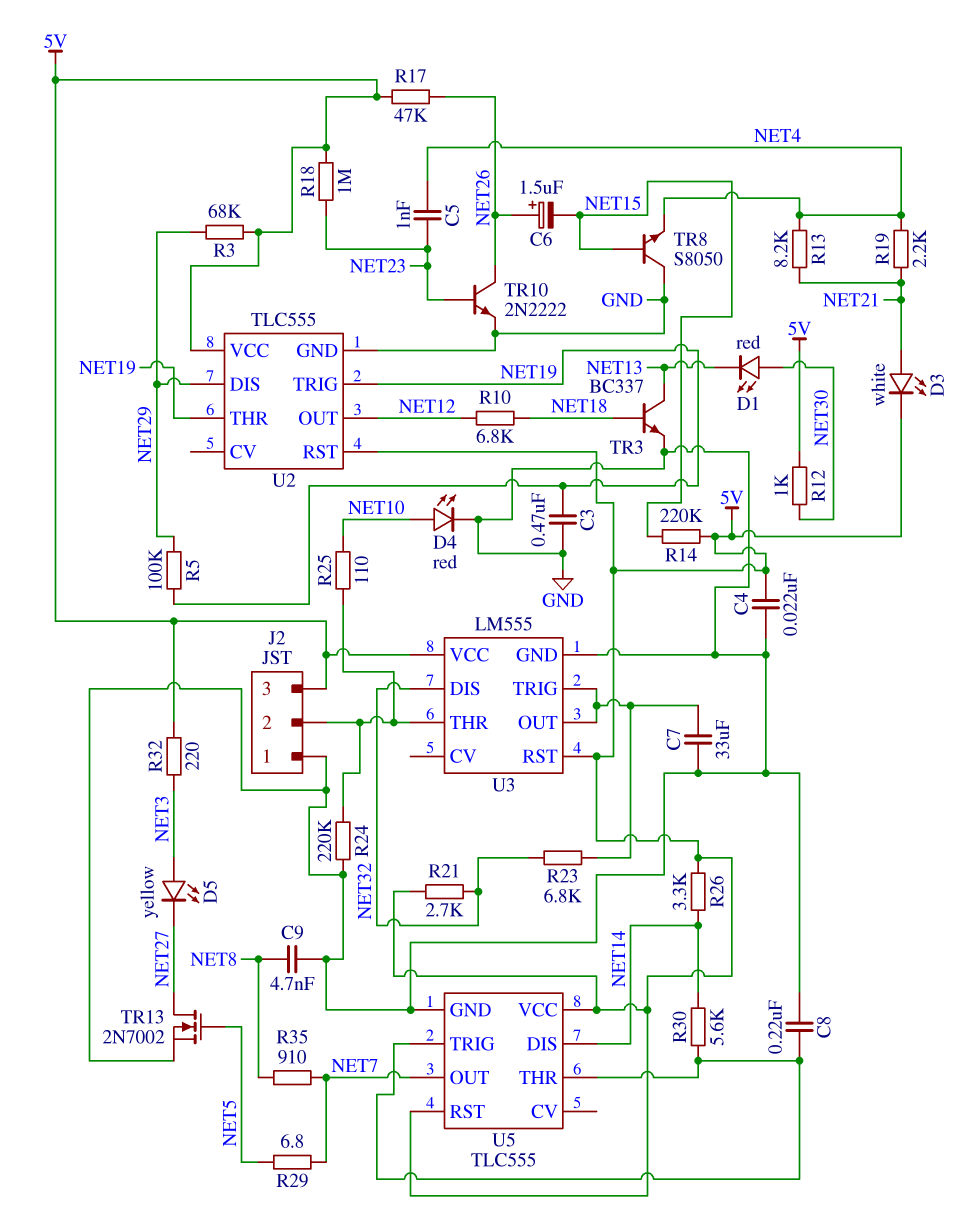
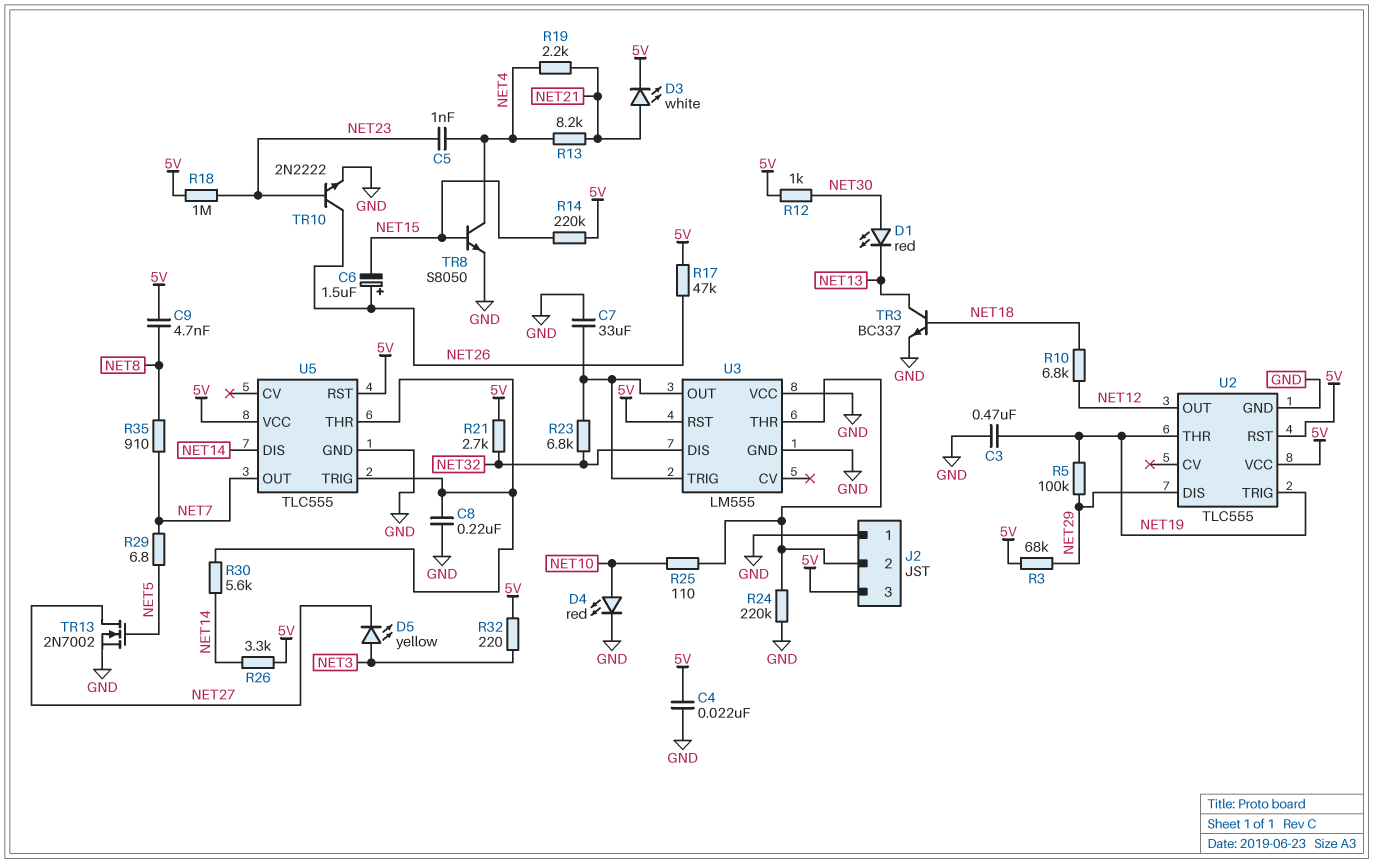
C9: 4.7nF (GND, NET8) -> 4.7nF (5V, NET8)
TR8: NPN S8050 (B NET15, C GND, E NET4) -> NPN S8050 (B NET15, C NET4, E GND)
U3 pin VCC: 5V -> GND

